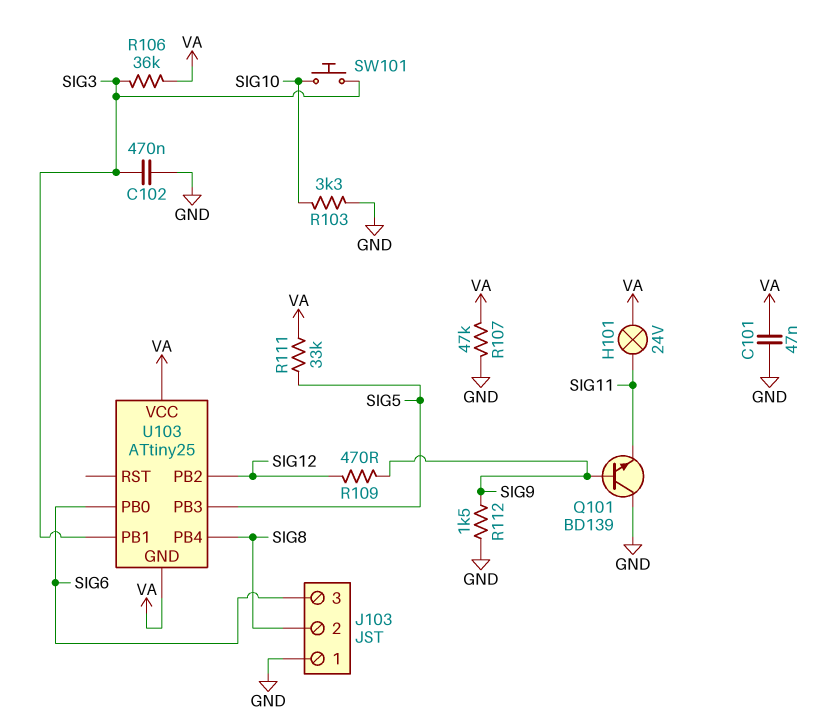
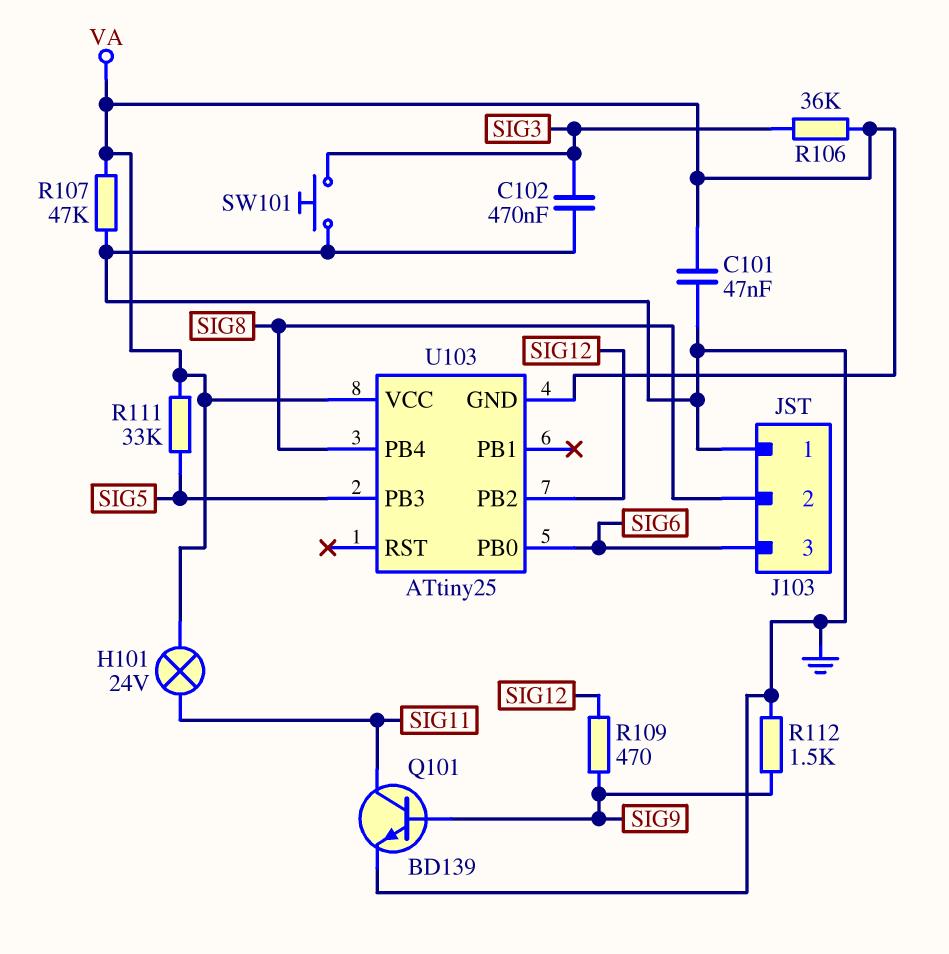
Q101: NPN BD139 (B SIG9, C GND, E SIG11) -> NPN BD139 (B SIG9, C SIG11, E GND)
R103: 3.3k (GND, SIG10) -> none
SW101: button (SIG3, SIG10) -> button (GND, SIG3)
U103 pin PB1: SIG3 -> none

